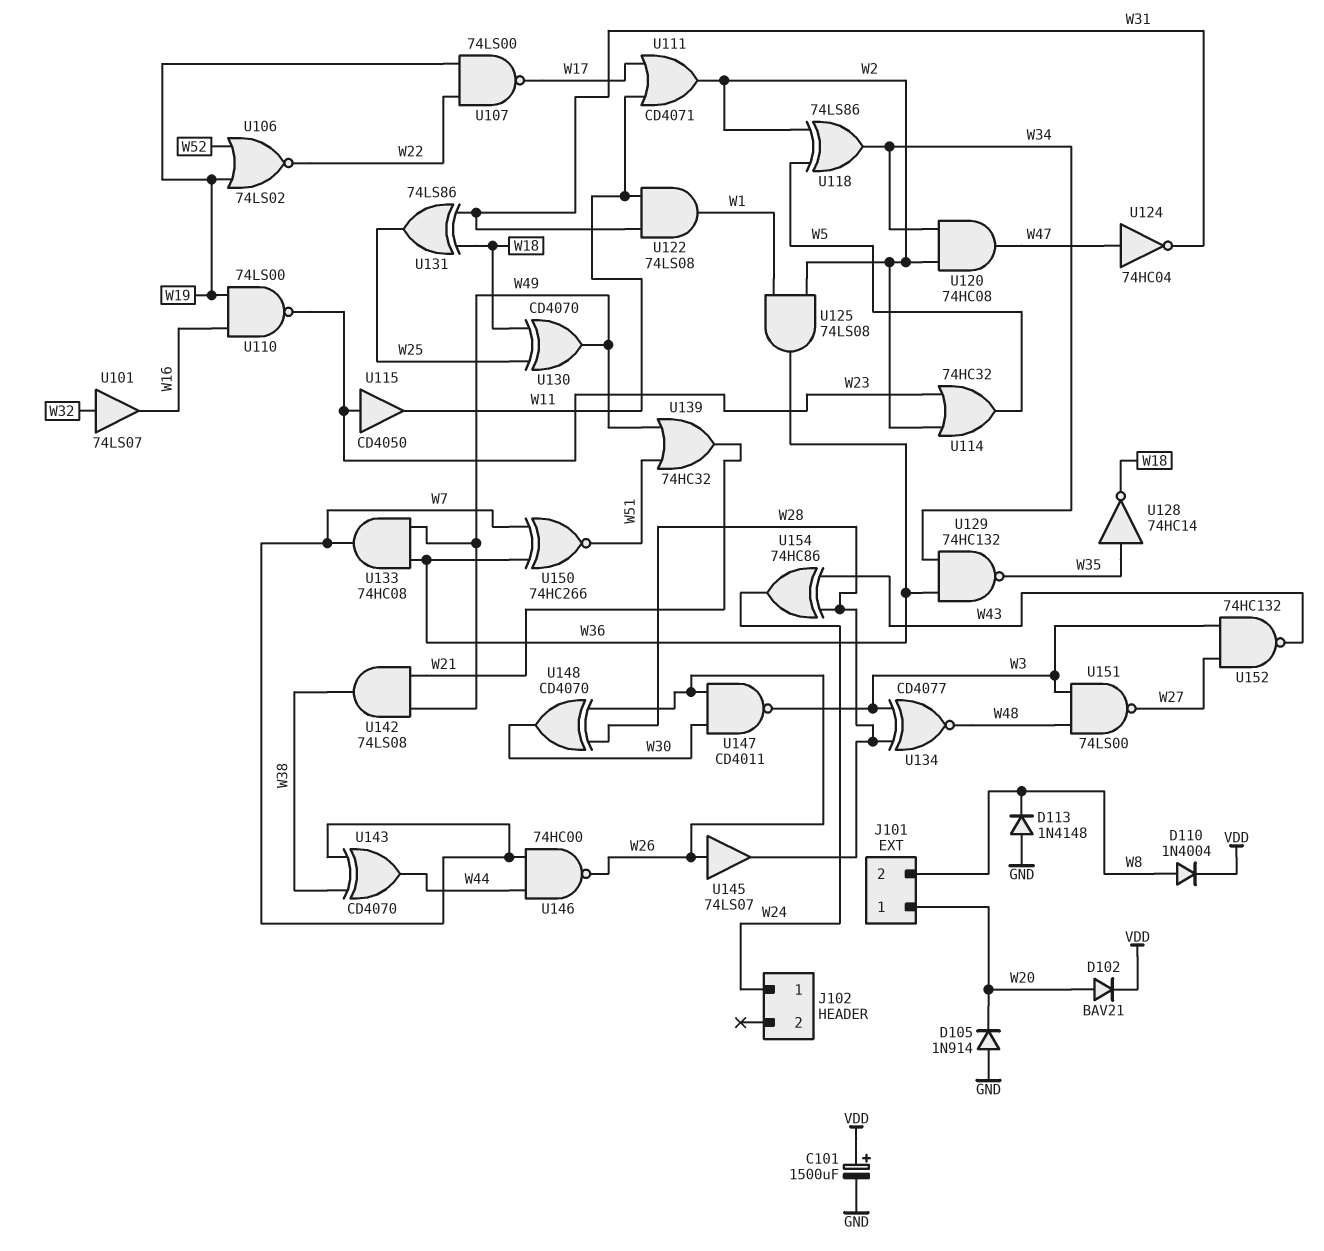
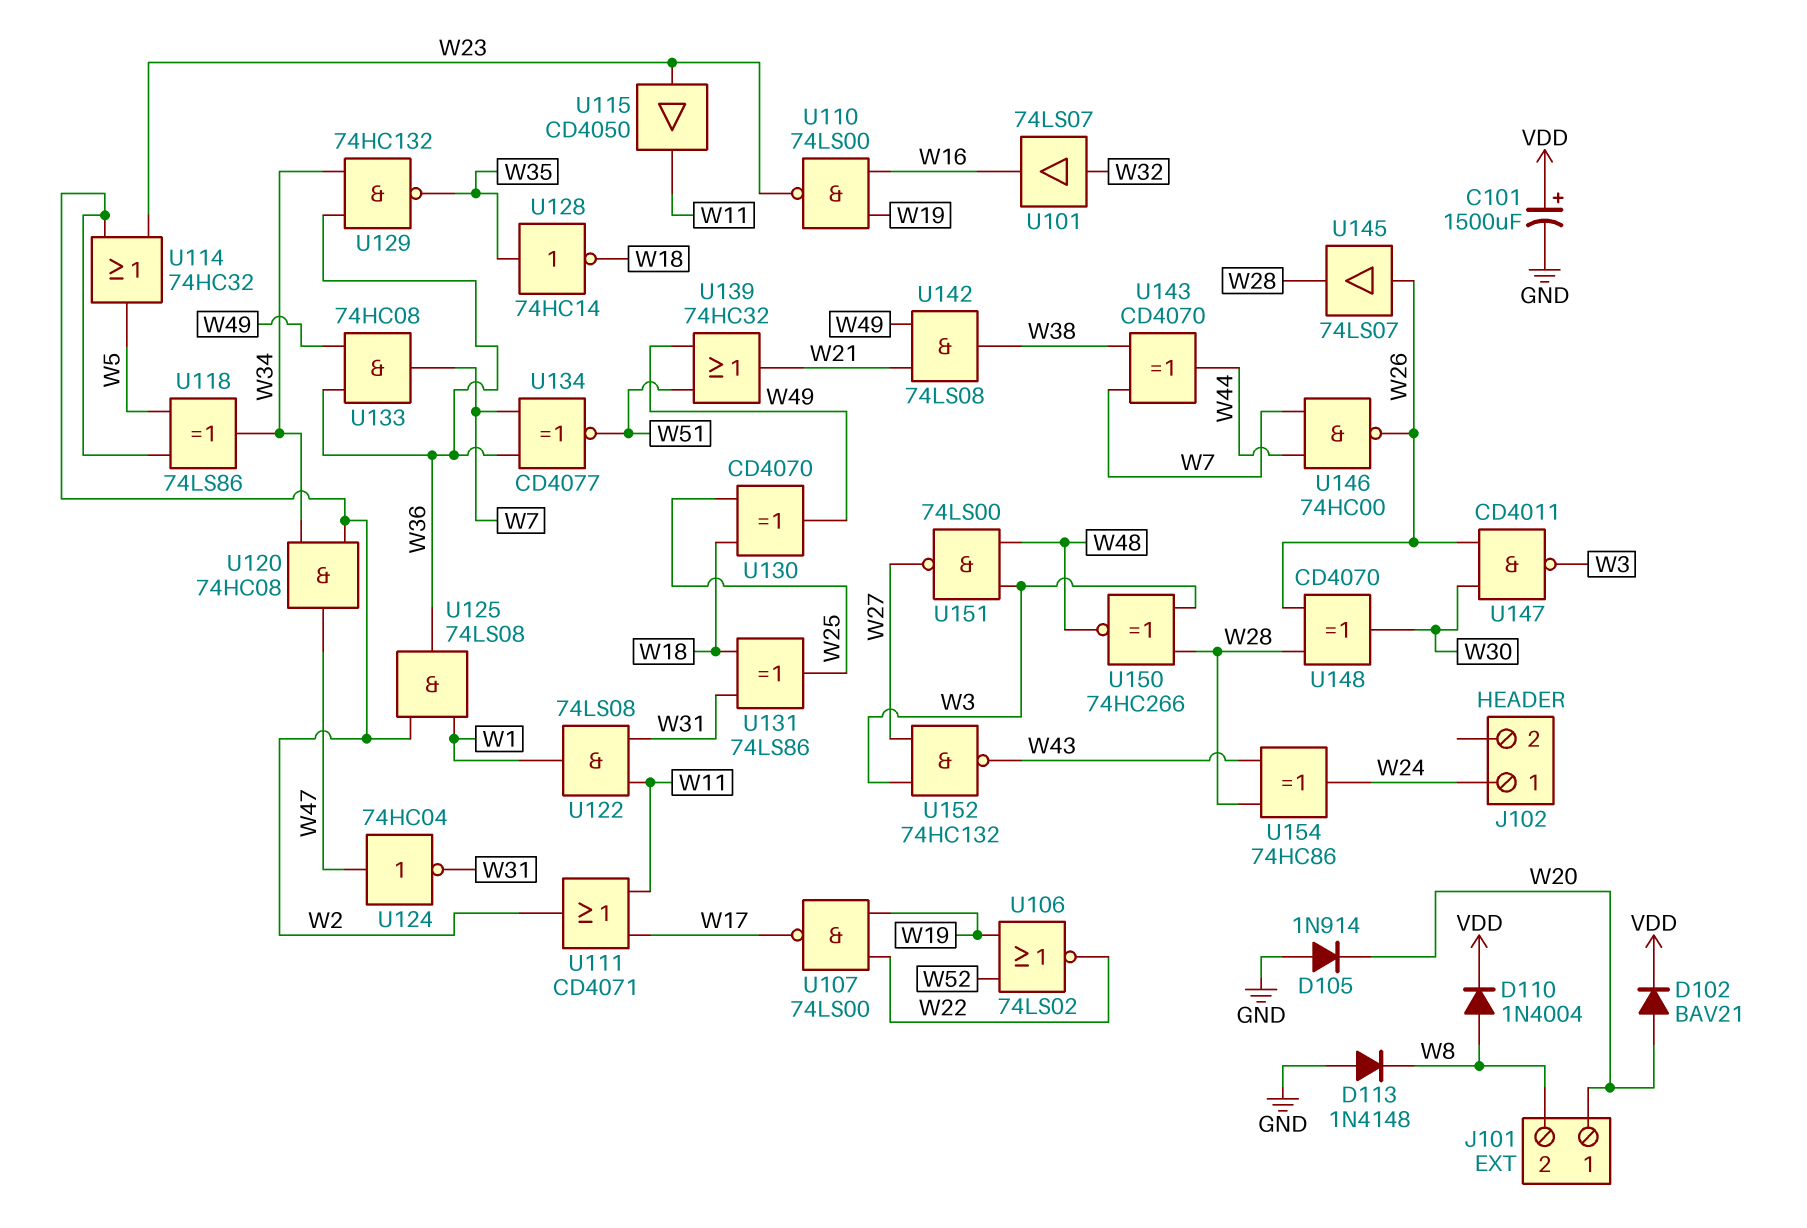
U134: XNOR CD4077 (in W3, in W28, out W48) -> XNOR CD4077 (in W7, in W36, out W51)
U150: XNOR 74HC266 (in W7, in W36, out W51) -> XNOR 74HC266 (in W3, in W28, out W48)

